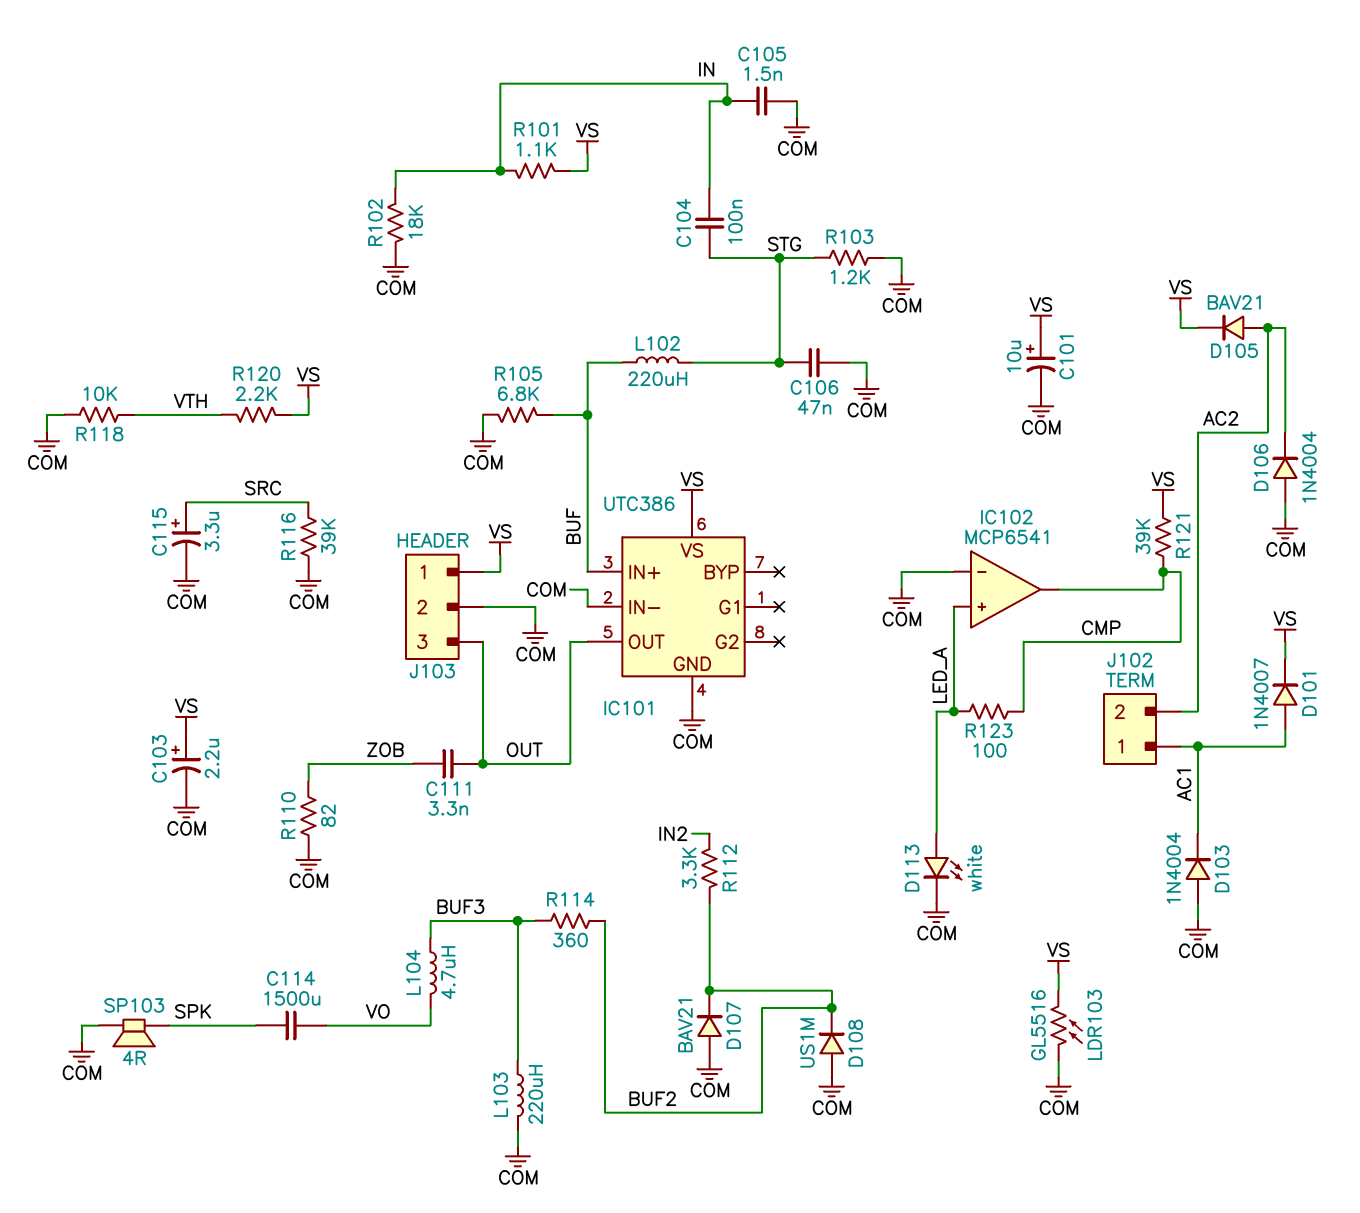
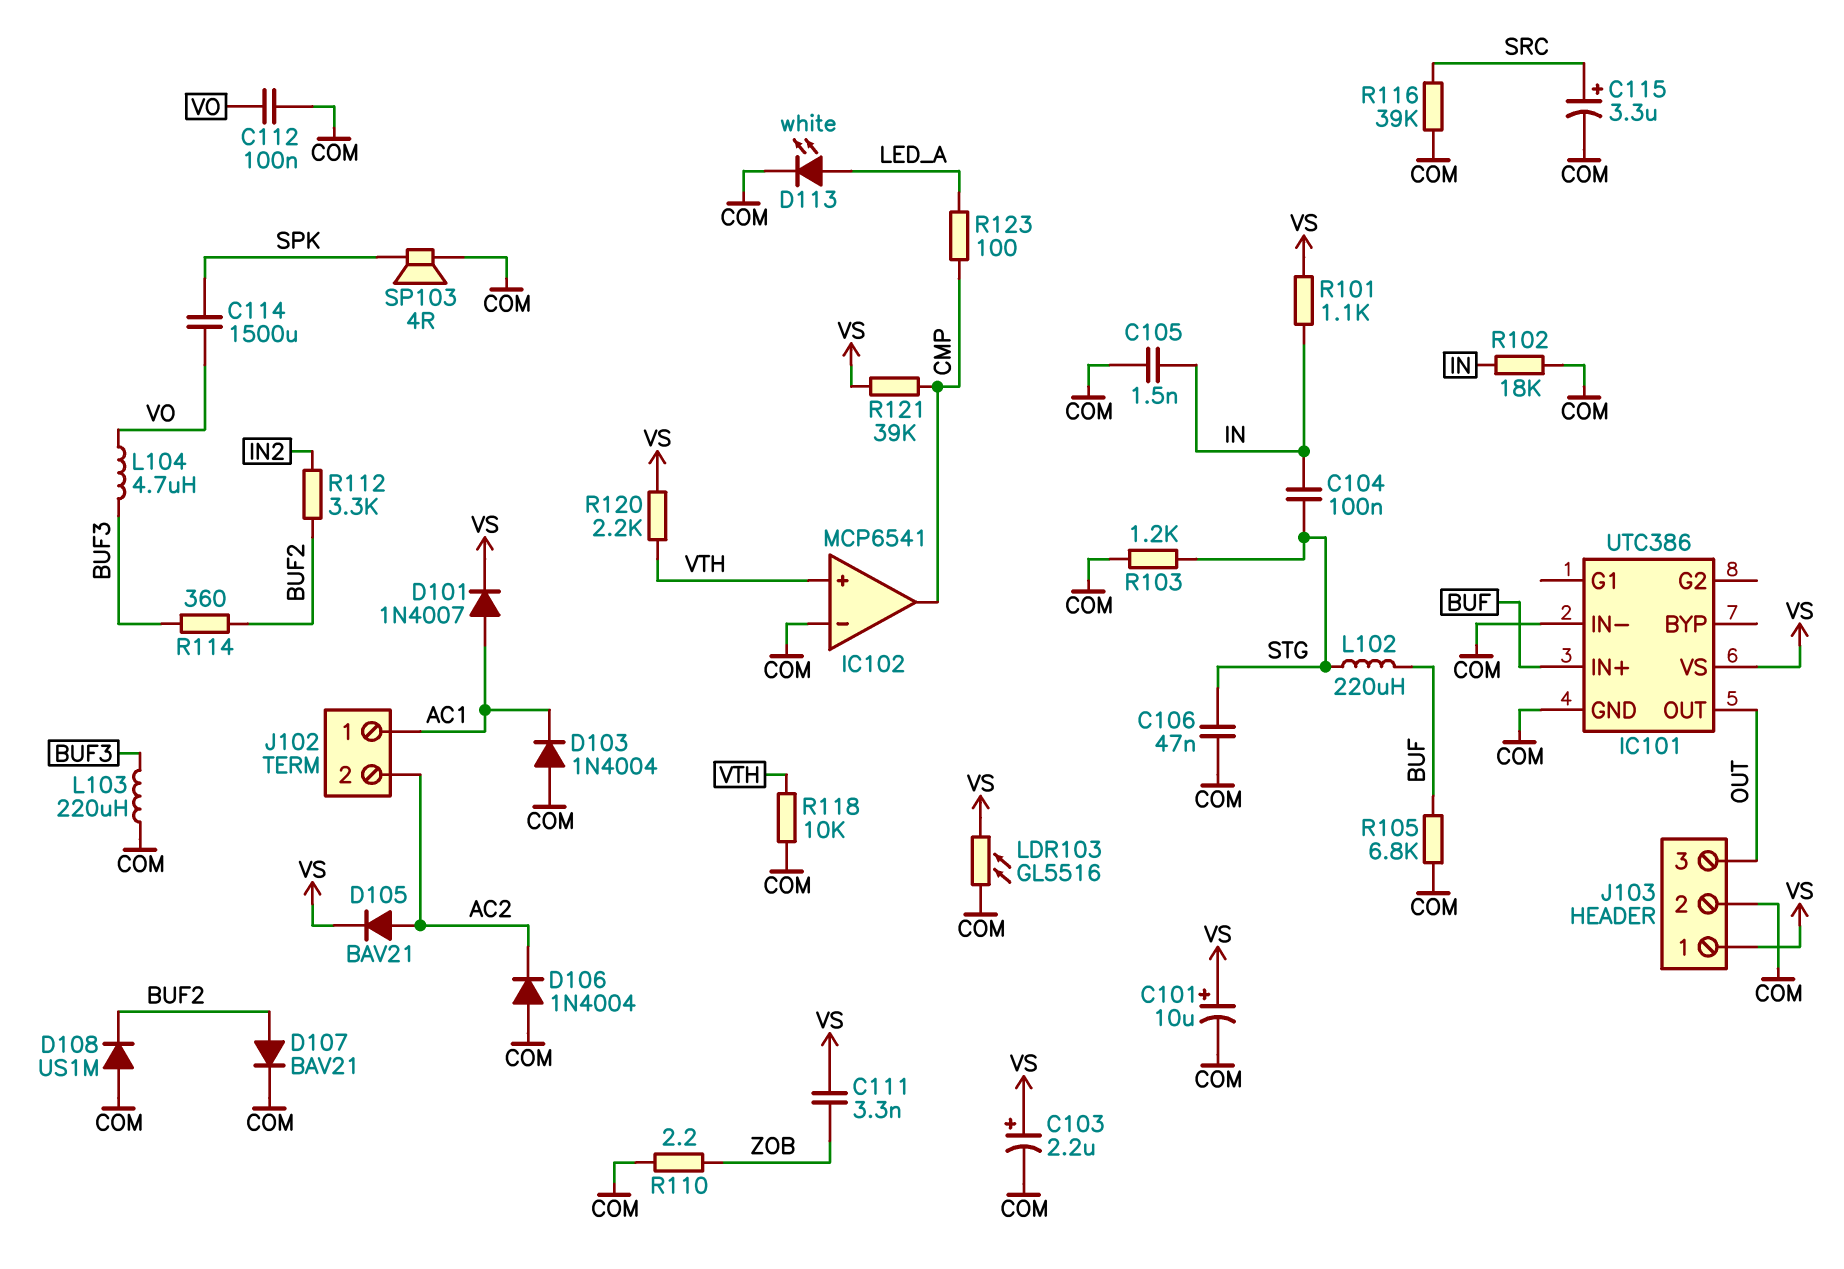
C111: 3.3nF (OUT, ZOB) -> 3.3nF (VS, ZOB)
C112: none -> 100nF (COM, VO)
D107: diode BAV21 (A COM, K BUF2) -> diode BAV21 (A BUF2, K COM)
IC102 pin in+: LED_A -> VTH
R110: 82 (COM, ZOB) -> 2.2 (COM, ZOB)

